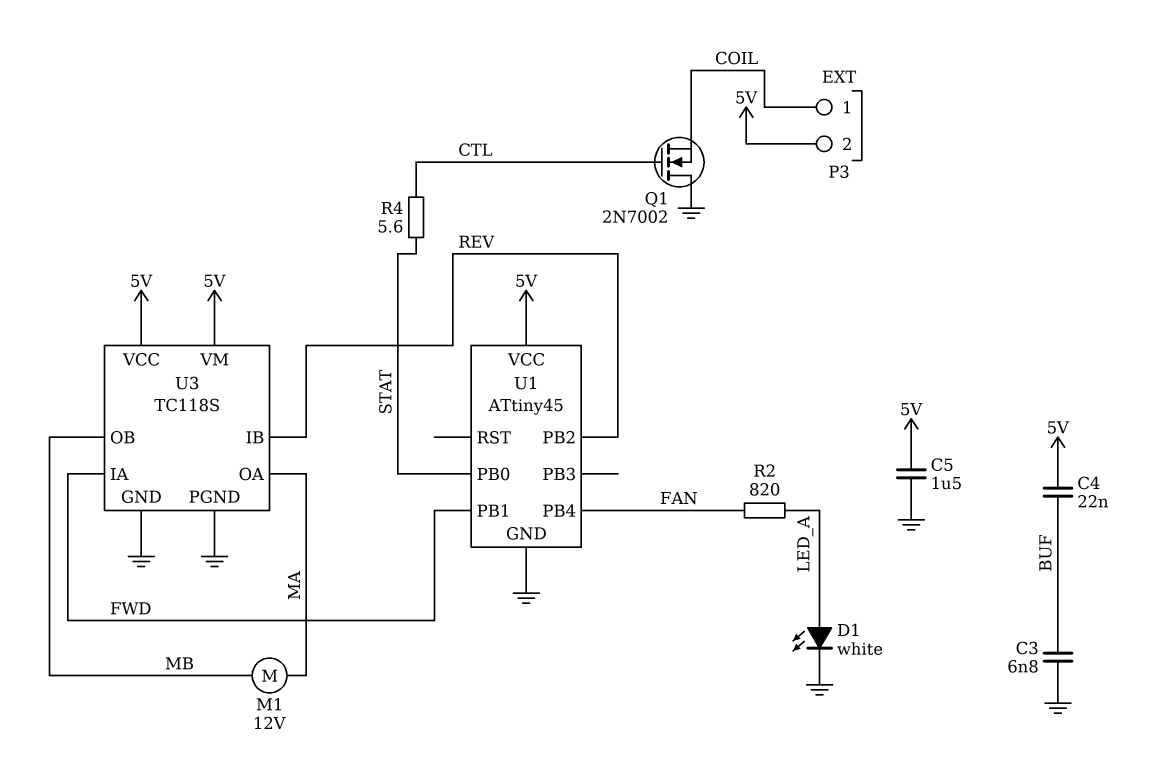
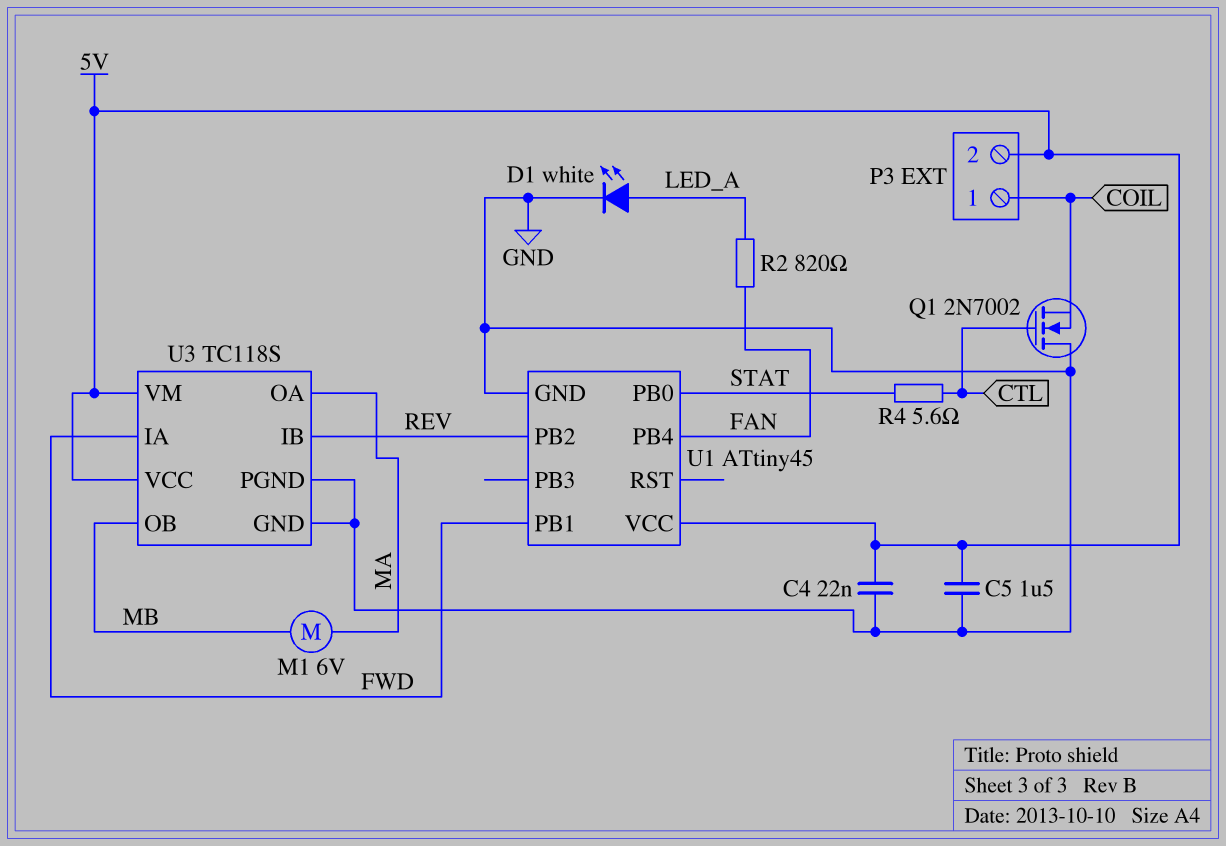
C3: 6.8nF (BUF, GND) -> none
C4: 22nF (5V, BUF) -> 22nF (5V, GND)
M1: motor 12V (MA, MB) -> motor 6V (MA, MB)

